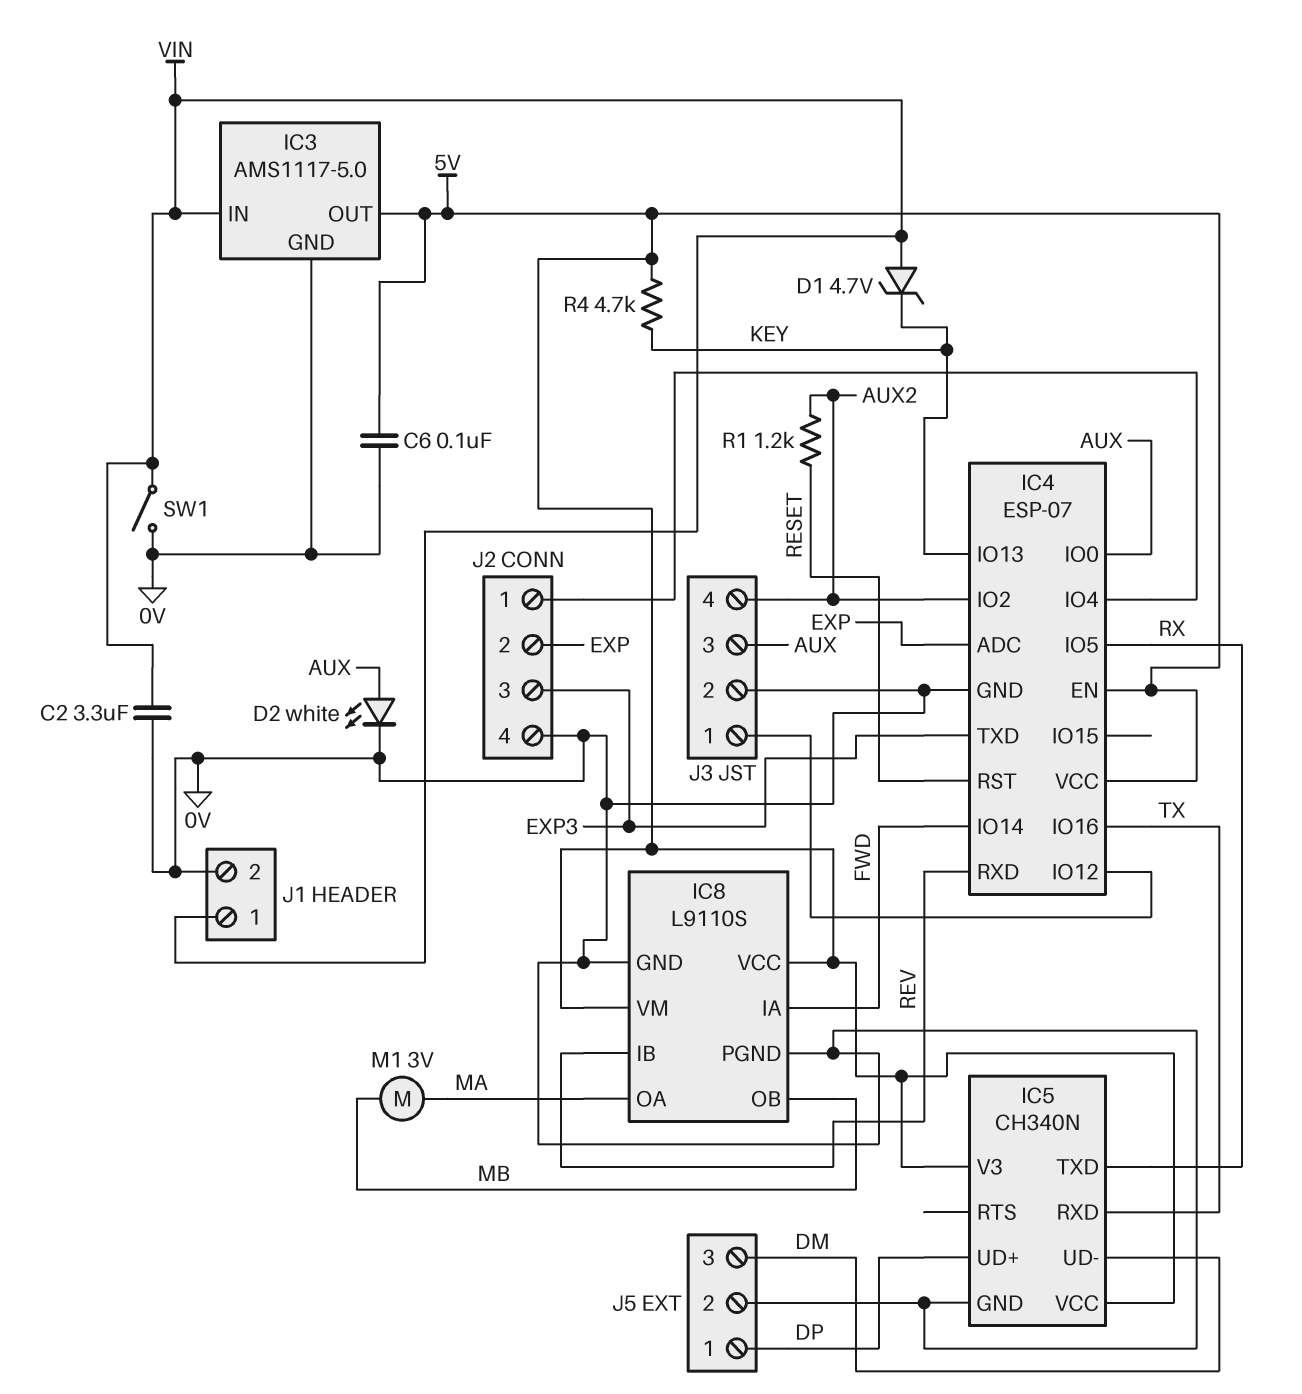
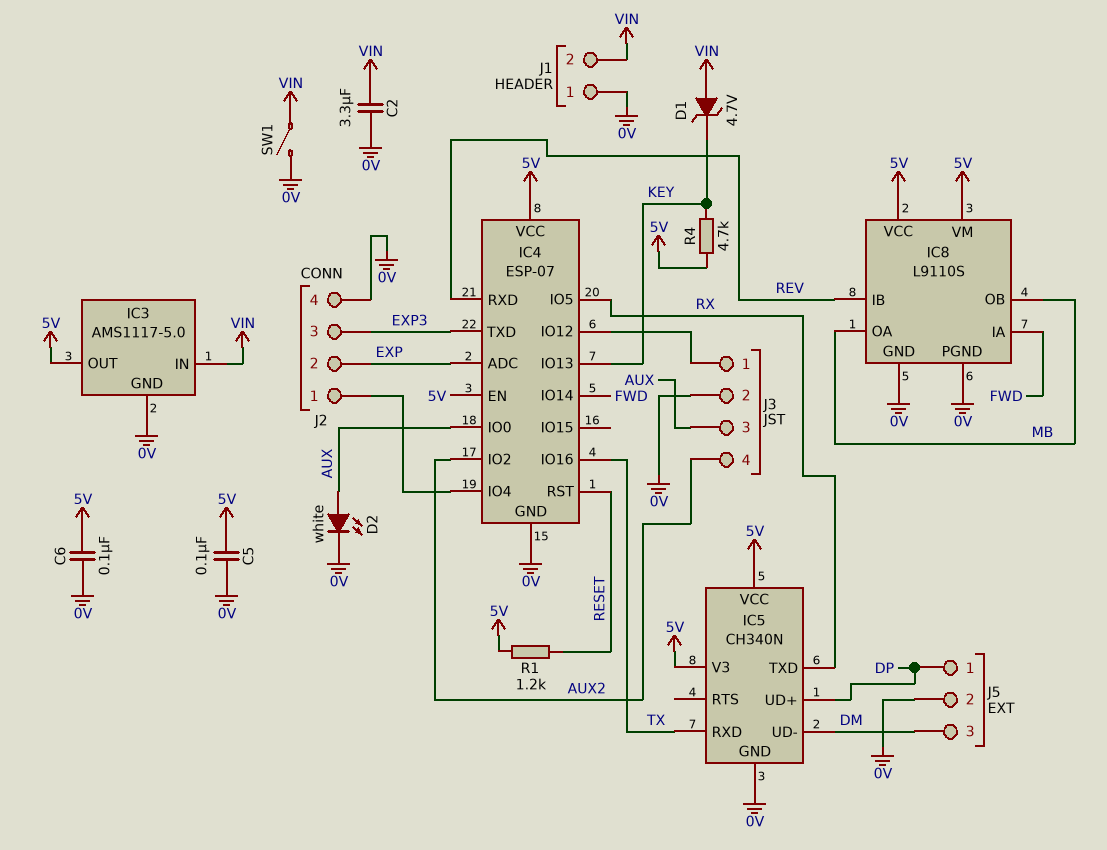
C5: none -> 100nF (0V, 5V)
IC8 pin OA: MA -> MB
J1 pin 1: VIN -> 0V
J1 pin 2: 0V -> VIN
M1: motor 3V (MA, MB) -> none
R1: 1.2k (AUX2, RESET) -> 1.2k (5V, RESET)

